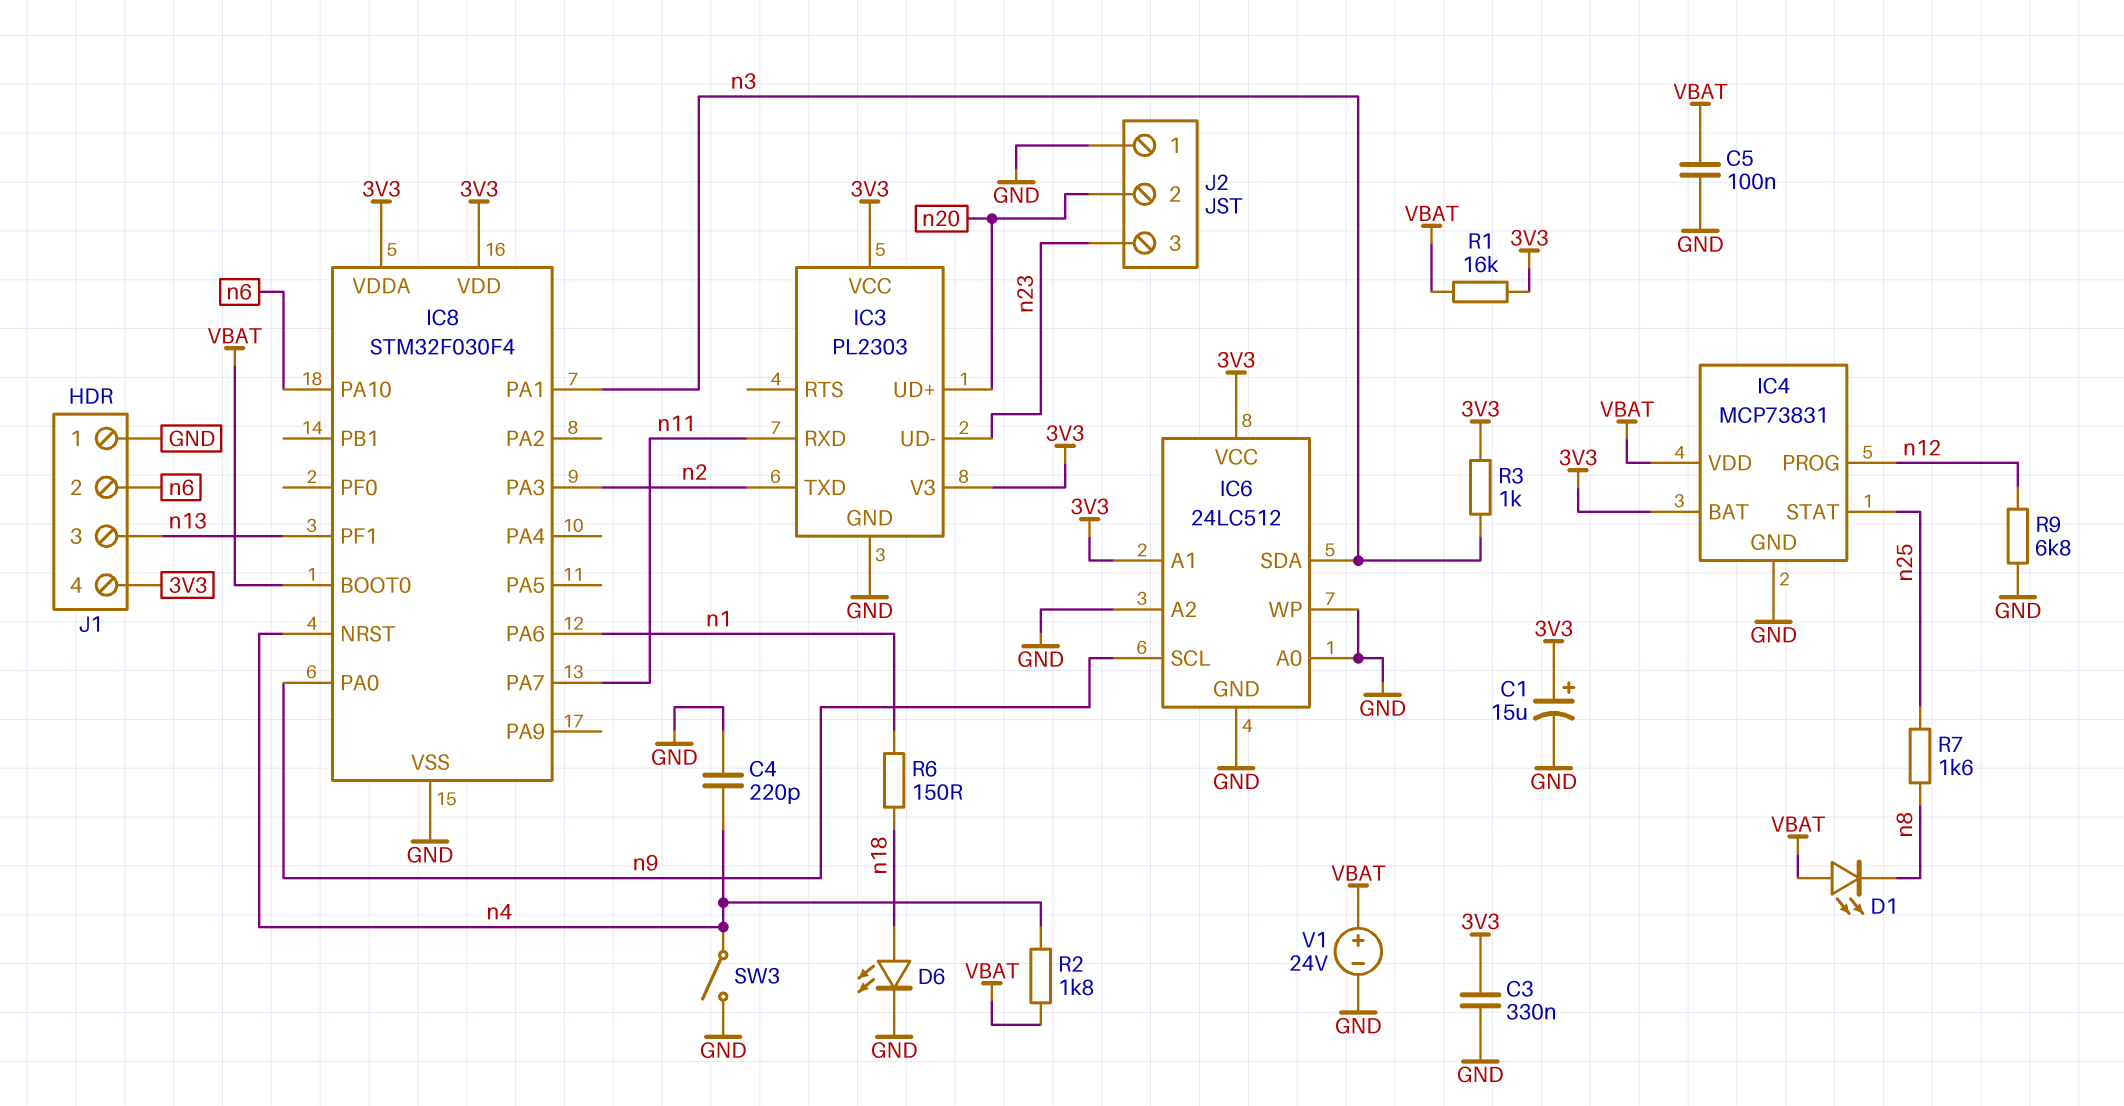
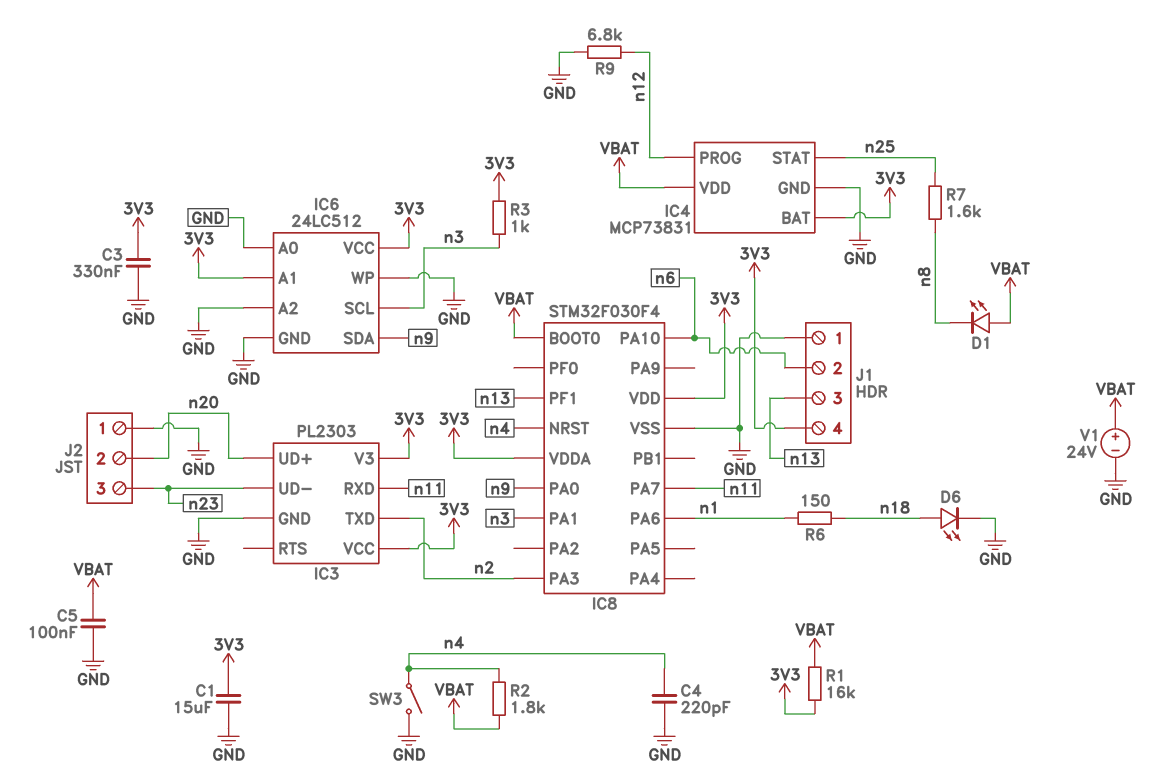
C1: 15uF (plus 3V3, minus GND) -> 15uF (3V3, GND)
IC6 pin SCL: n9 -> n3
IC6 pin SDA: n3 -> n9

